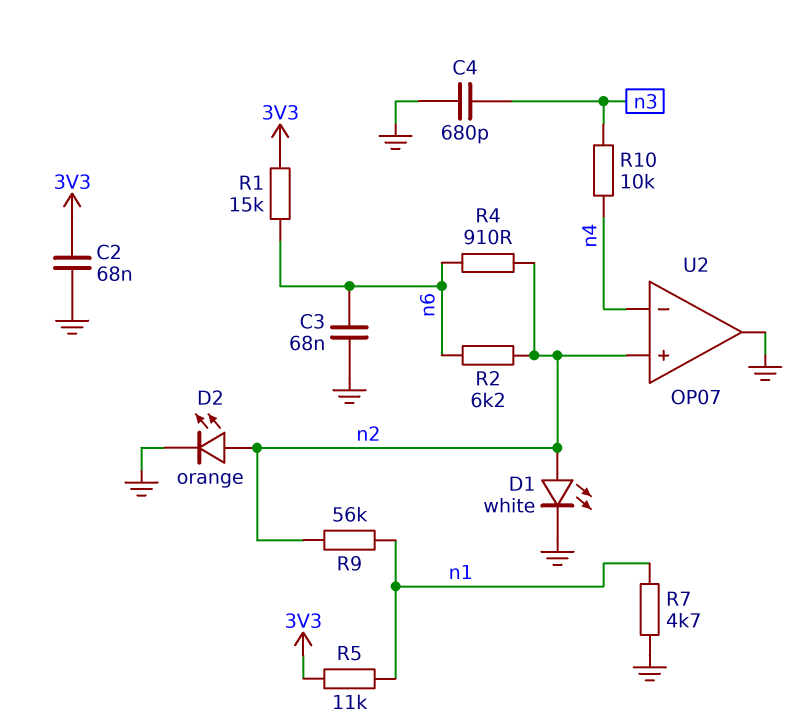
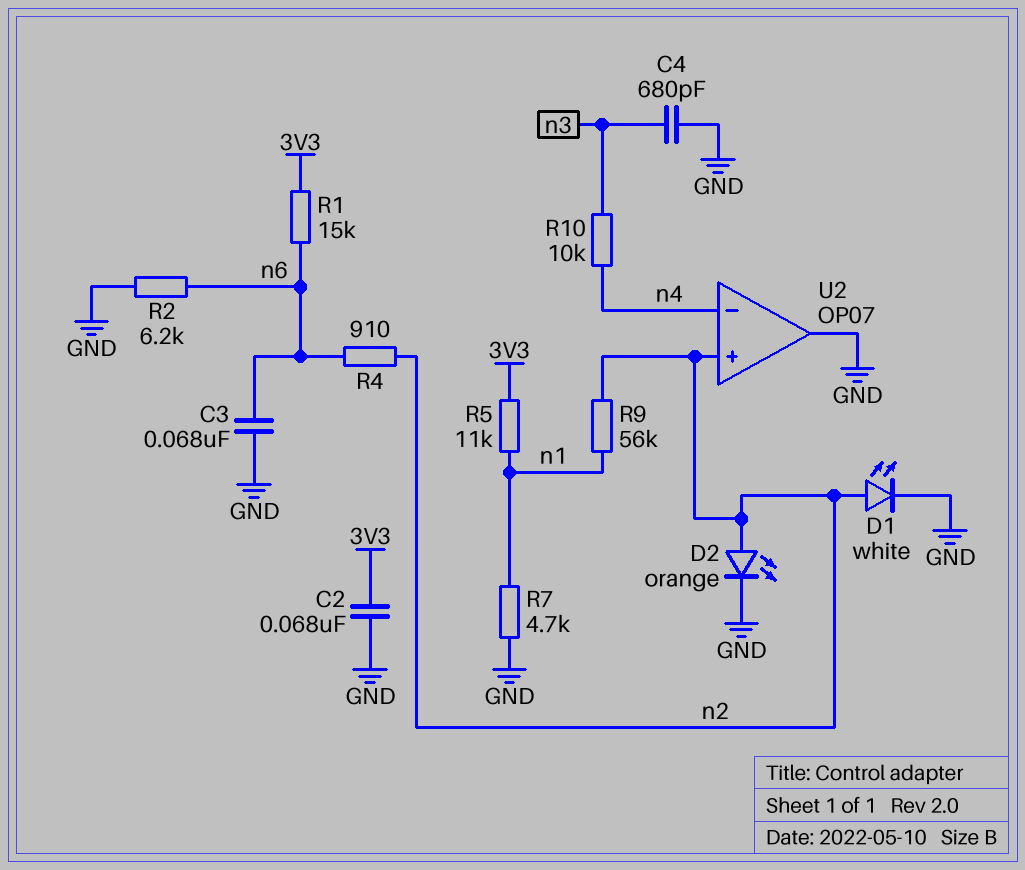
R2: 6.2k (n2, n6) -> 6.2k (GND, n6)

